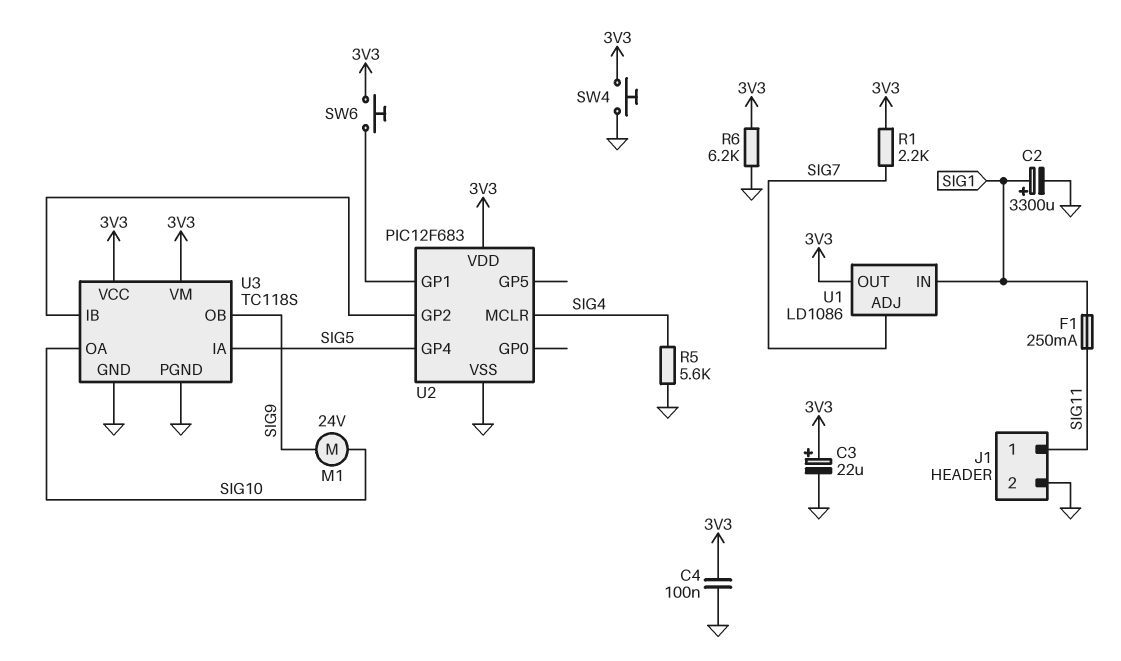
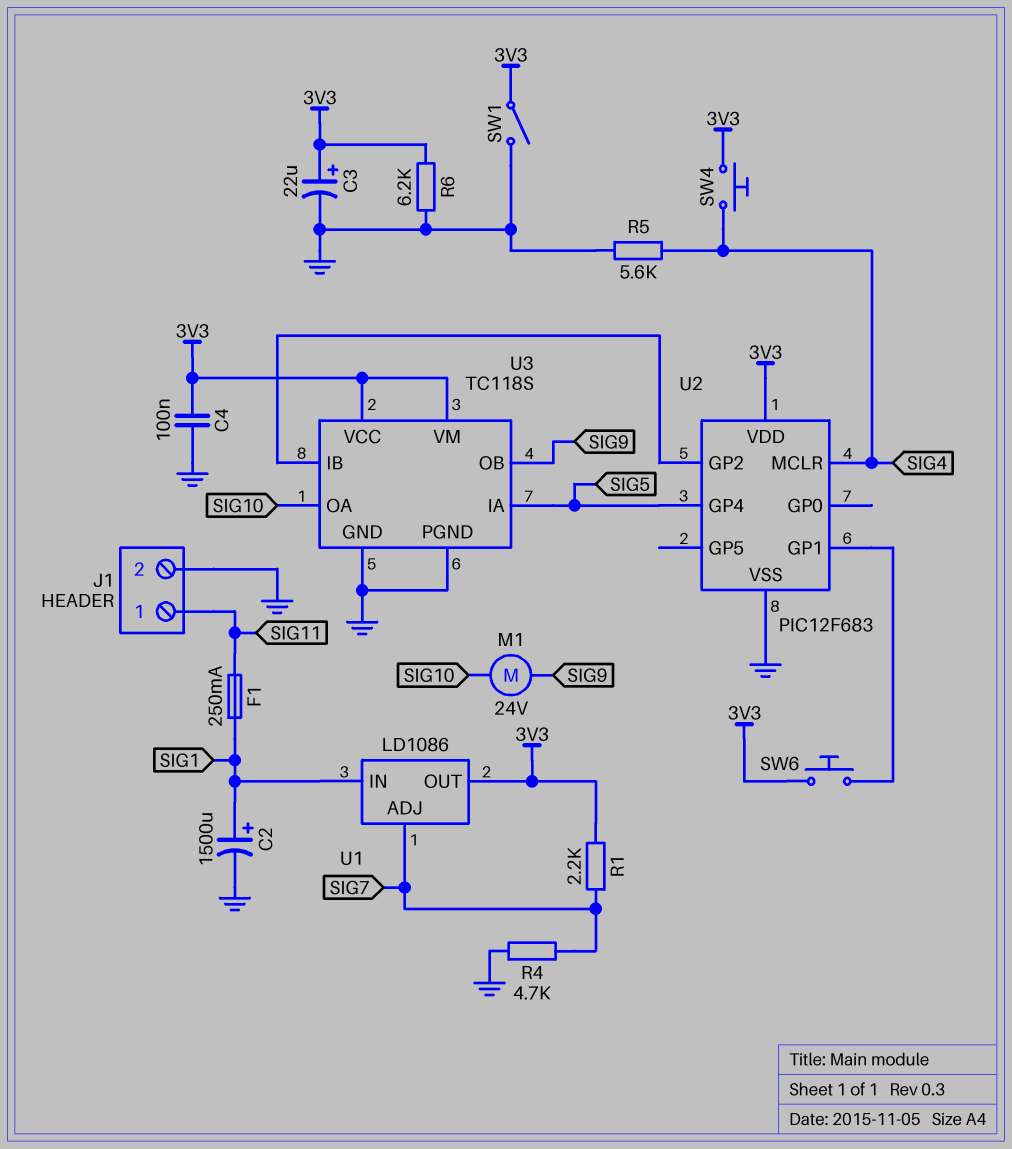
C2: 3300uF (plus SIG1, minus GND) -> 1500uF (plus SIG1, minus GND)
R4: none -> 4.7k (GND, SIG7)
SW1: none -> switch (3V3, GND)
SW4: button (3V3, GND) -> button (3V3, SIG4)

